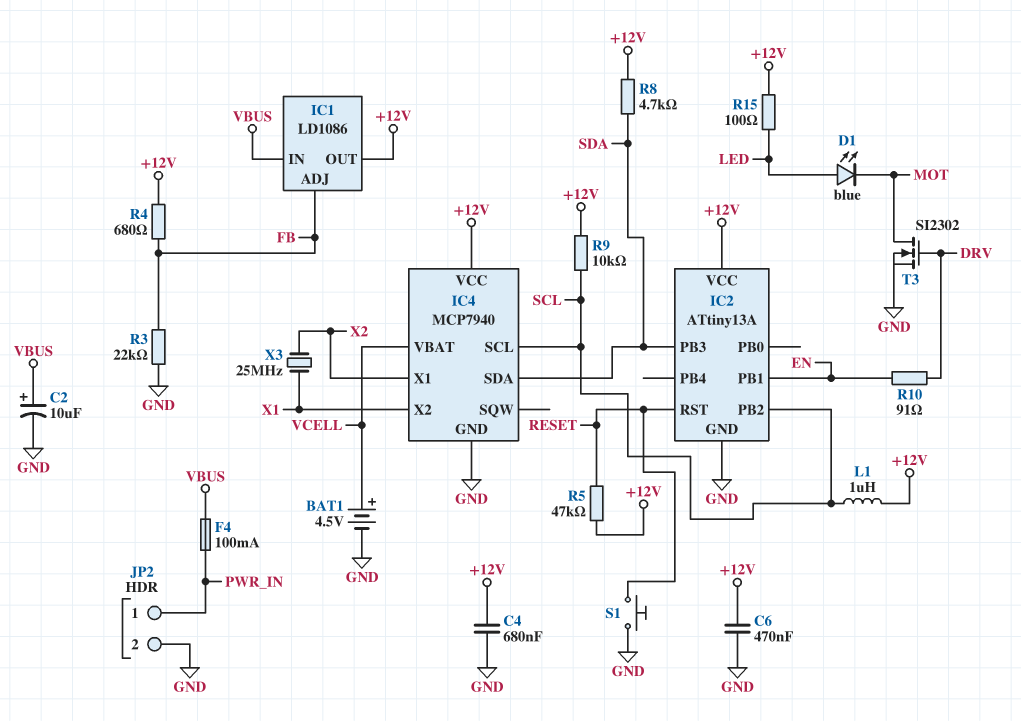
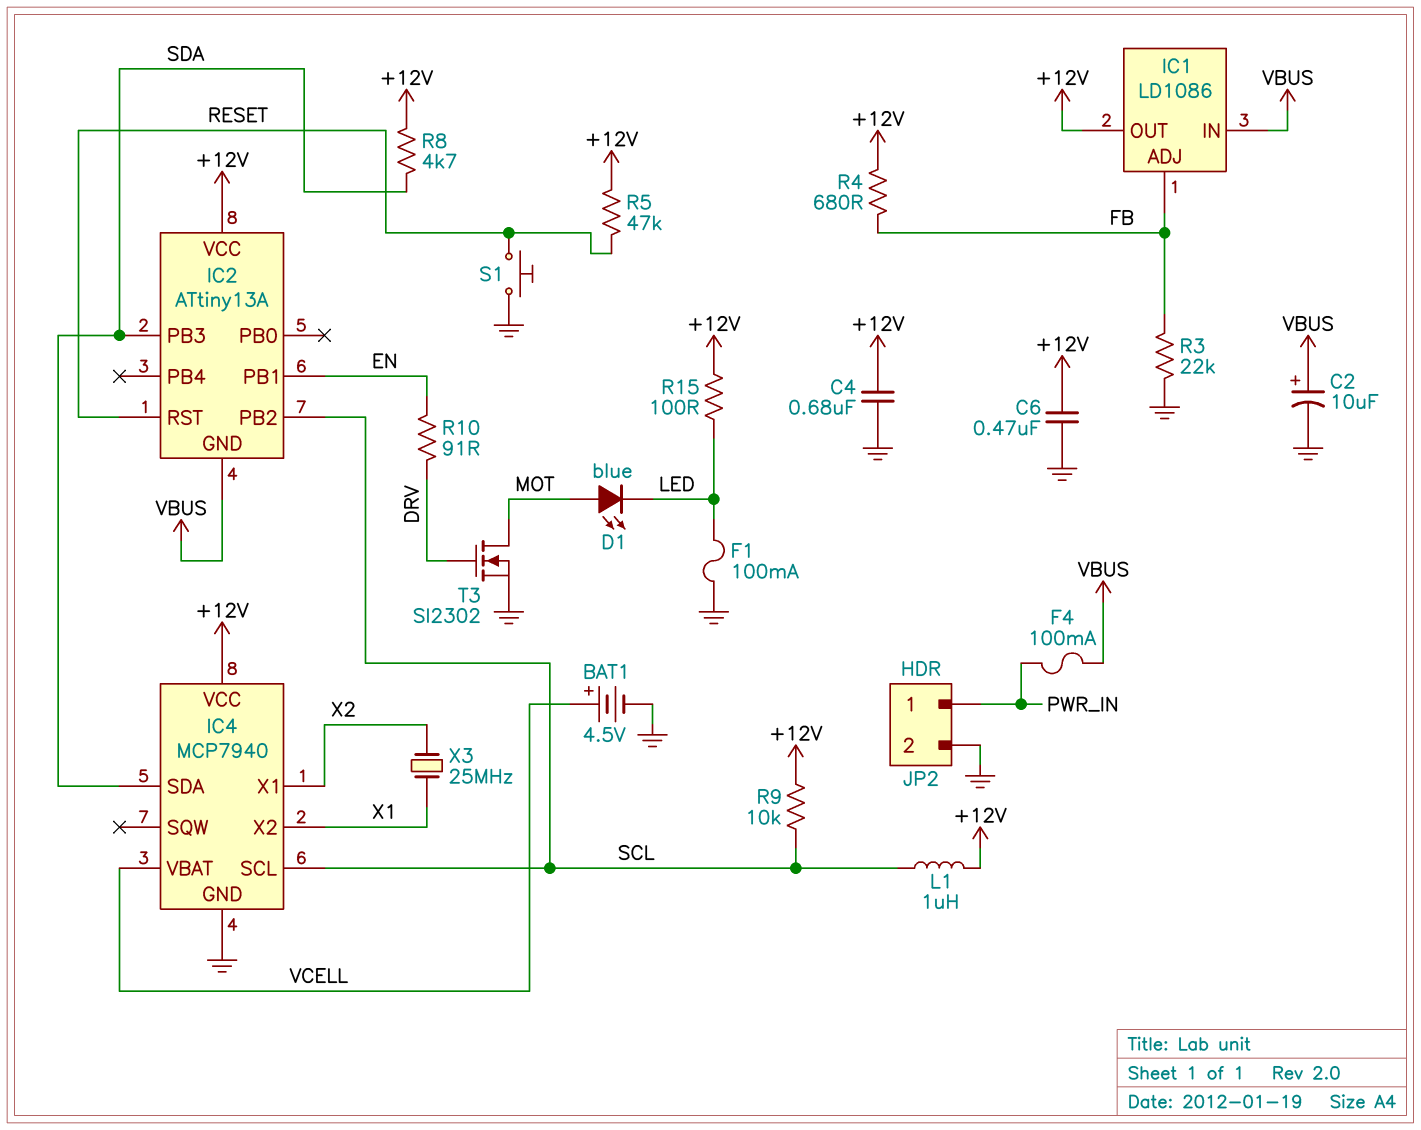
D1: LED blue (A LED, K MOT) -> LED blue (A MOT, K LED)
F1: none -> 100mA (GND, LED)
IC2 pin GND: GND -> VBUS

